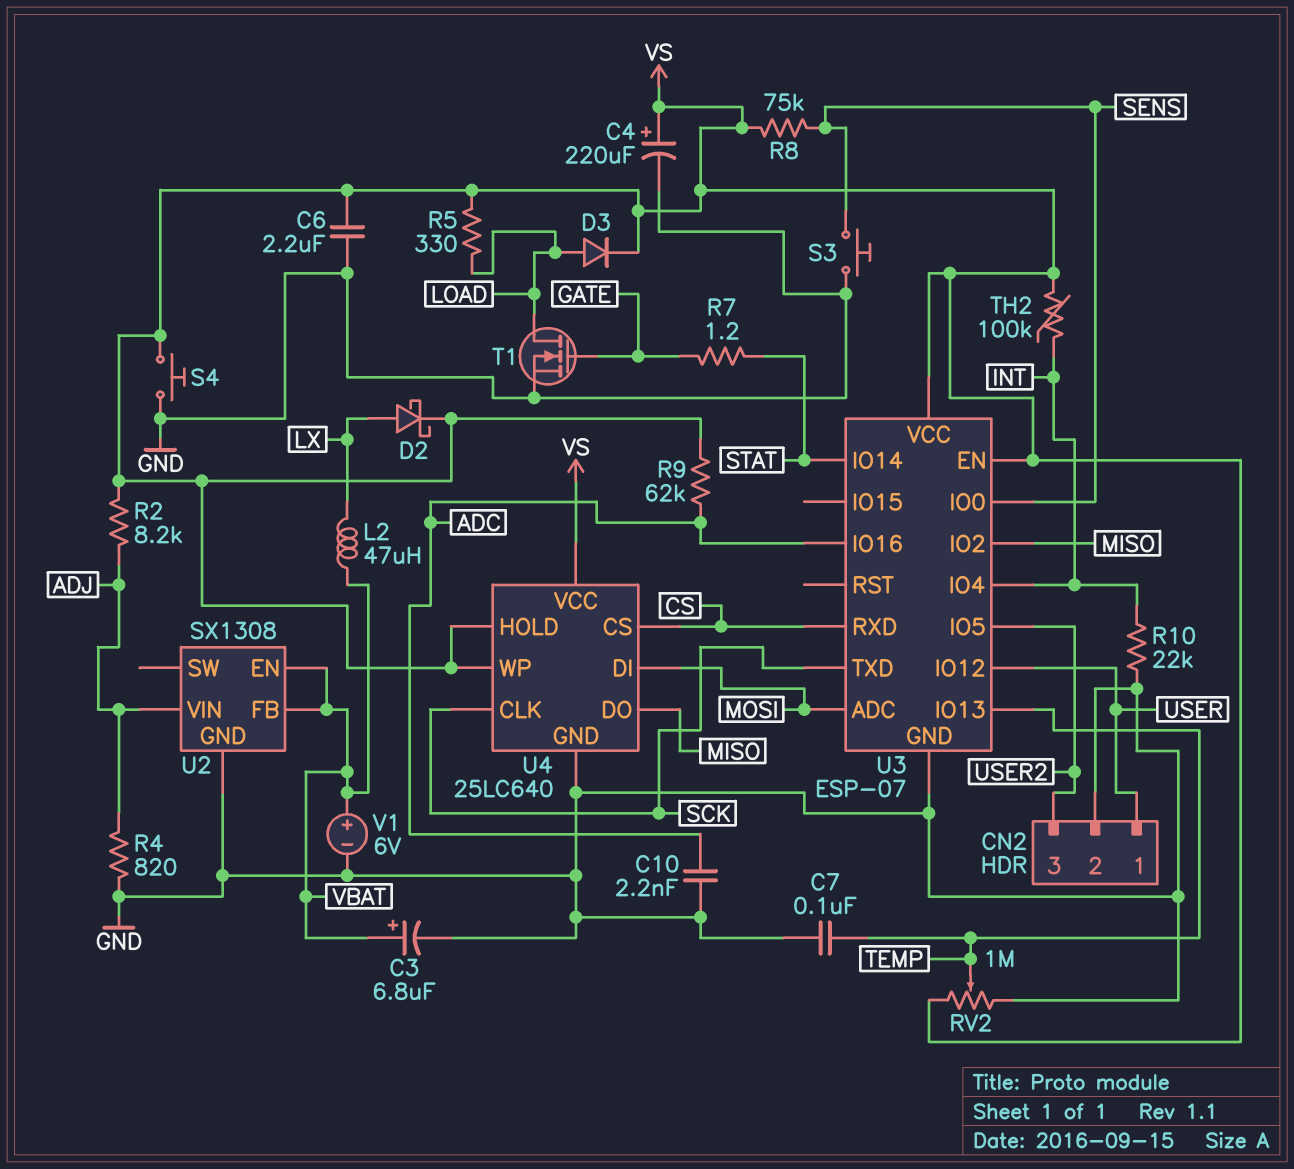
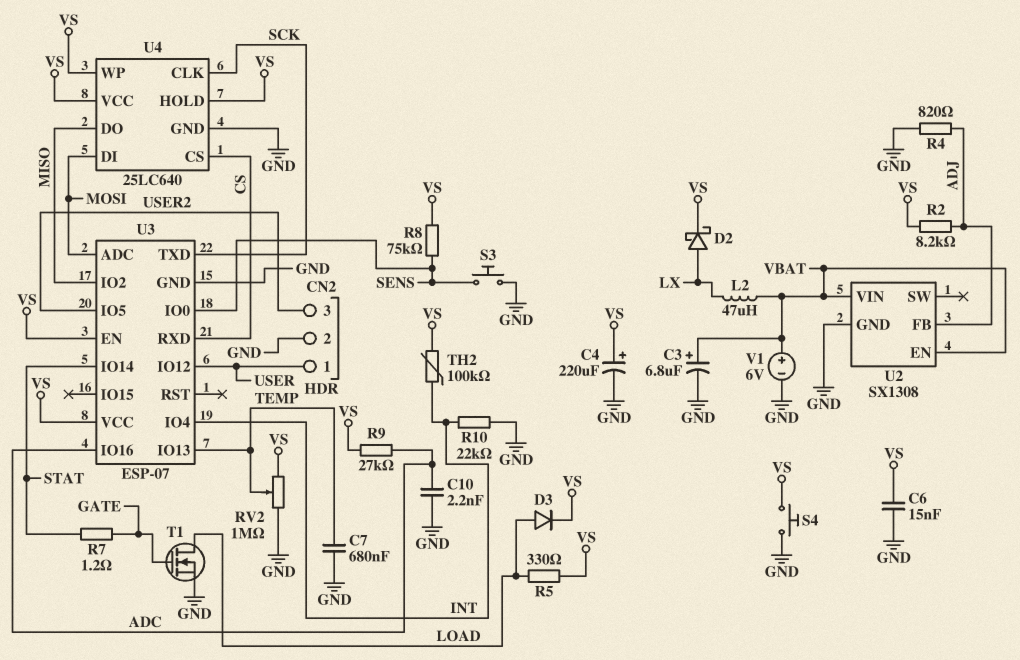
C6: 2.2uF (GND, VS) -> 15nF (GND, VS)
C7: 100nF (GND, TEMP) -> 680nF (GND, TEMP)
R9: 62k (ADC, VS) -> 27k (ADC, VS)
U2 pin FB: VBAT -> ADJ
U2 pin VIN: ADJ -> VBAT

